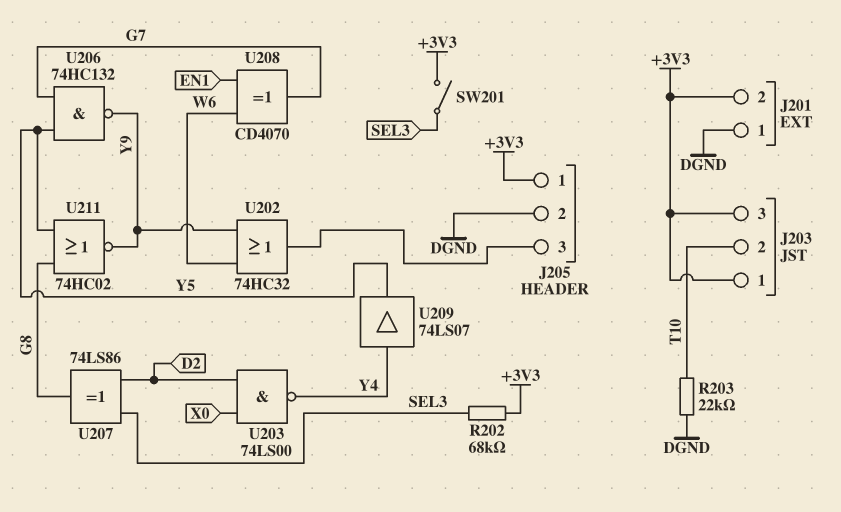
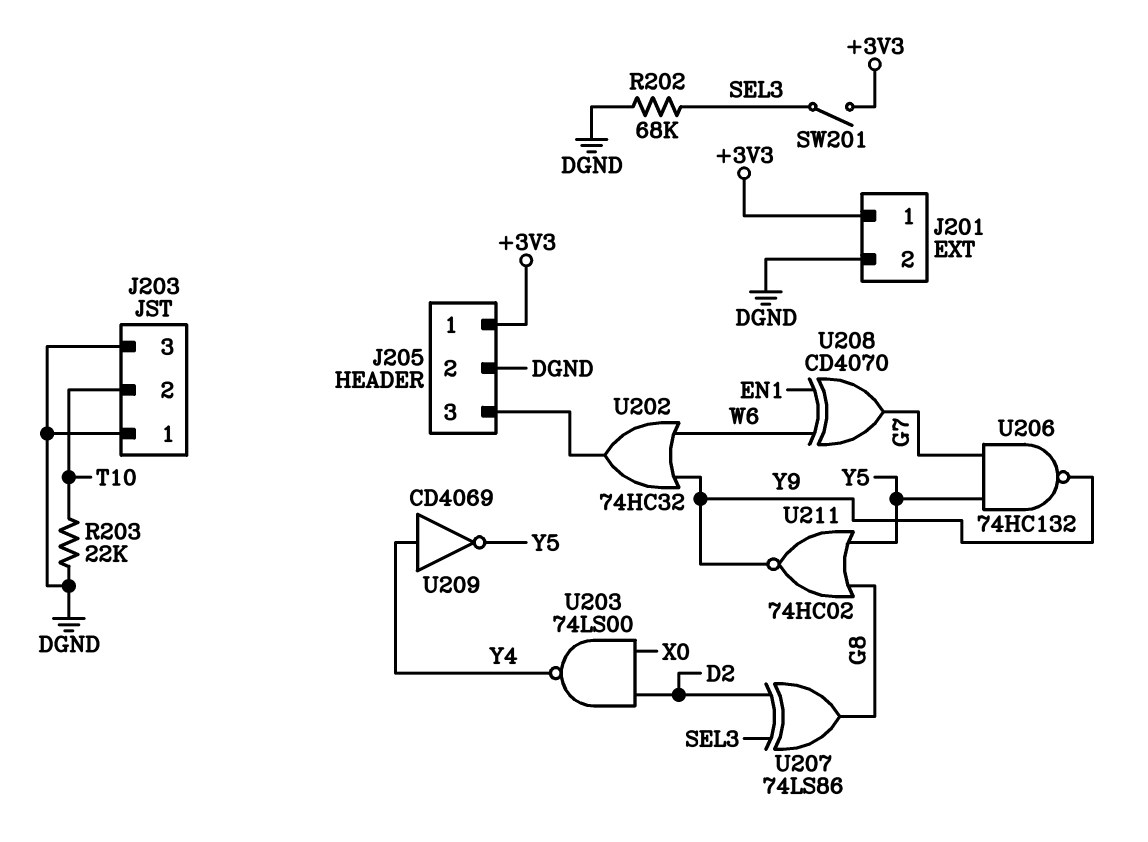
J201 pin 1: DGND -> +3V3
J201 pin 2: +3V3 -> DGND
J203 pin 1: +3V3 -> DGND
J203 pin 3: +3V3 -> DGND
R202: 68k (+3V3, SEL3) -> 68k (DGND, SEL3)
U209: buffer 74LS07 (in Y4, out Y5) -> NOT CD4069 (in Y4, out Y5)

